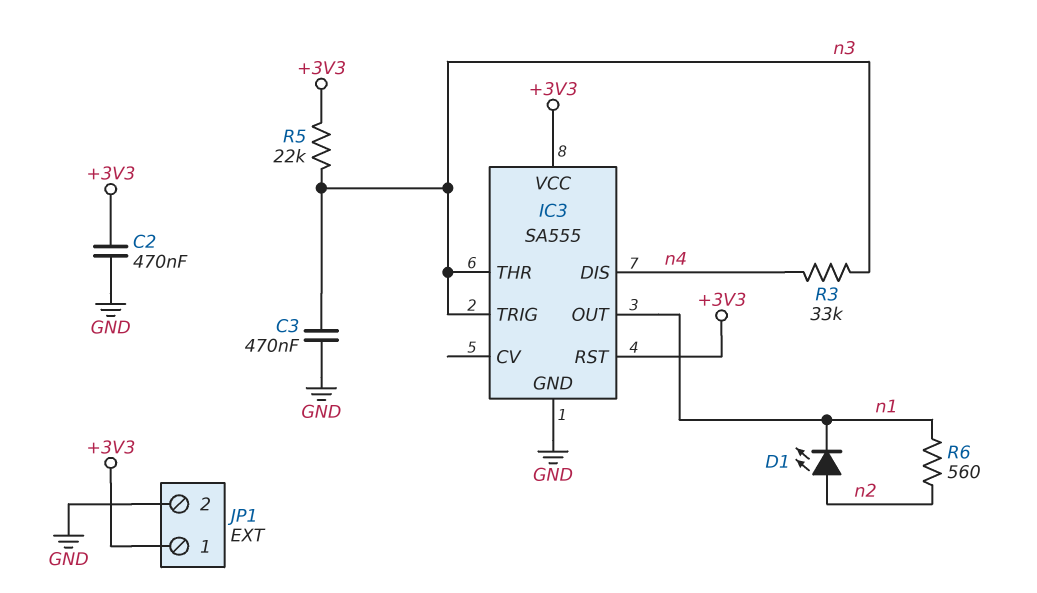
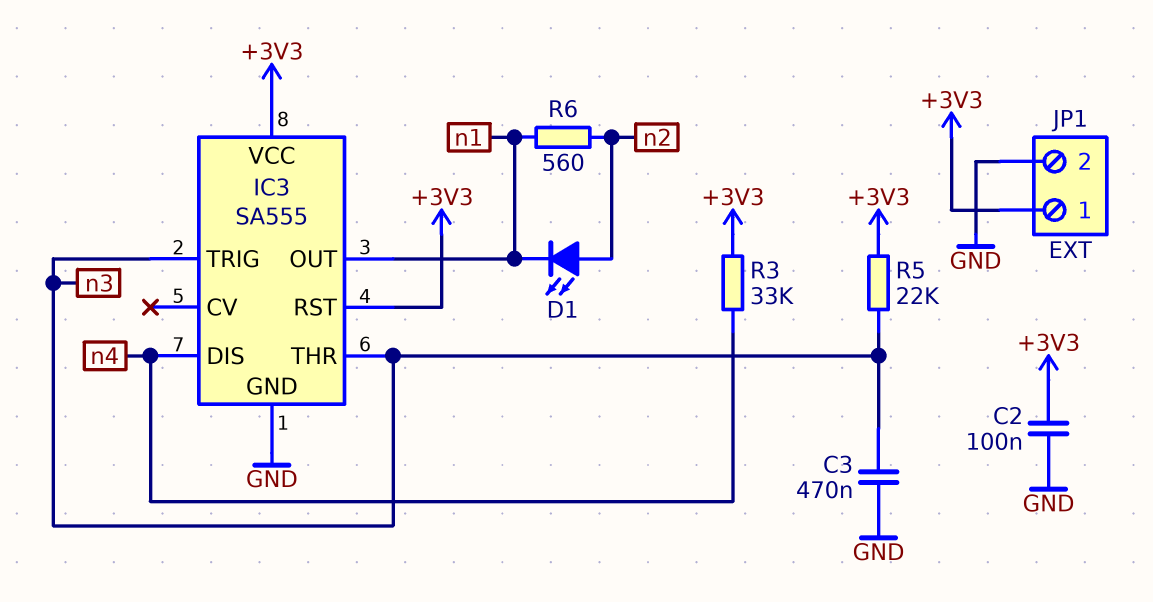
C2: 470nF (+3V3, GND) -> 100nF (+3V3, GND)
R3: 33k (n3, n4) -> 33k (+3V3, n4)

